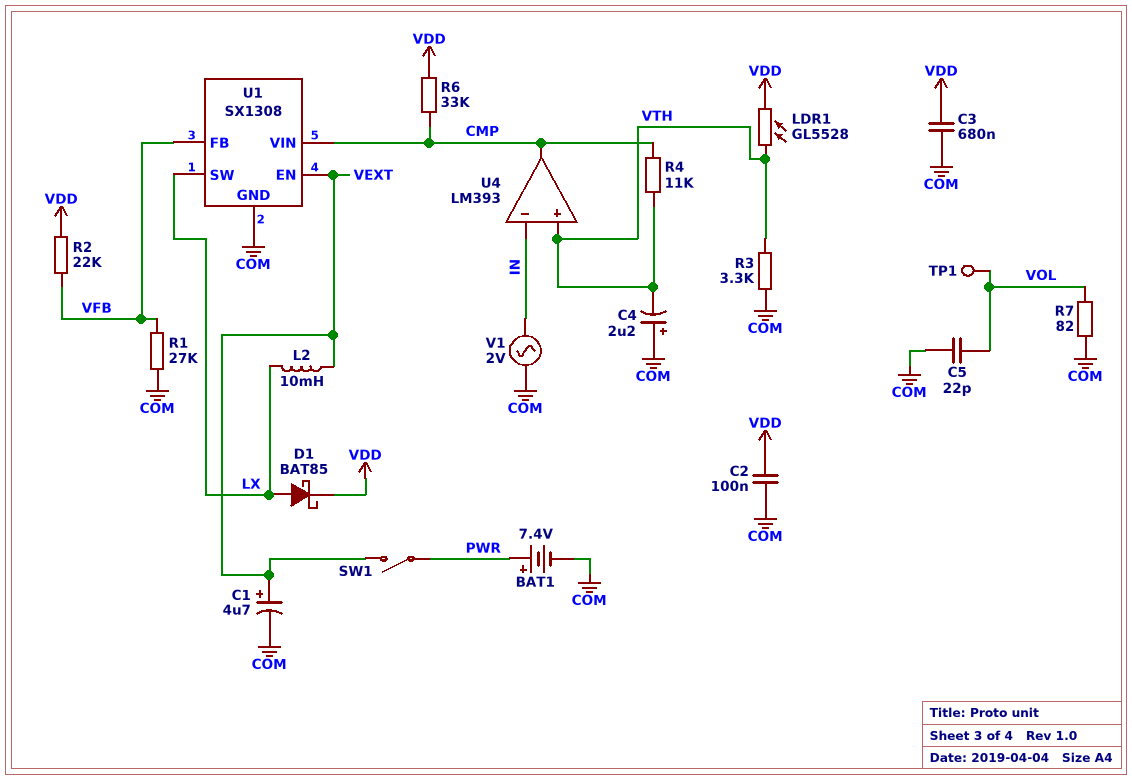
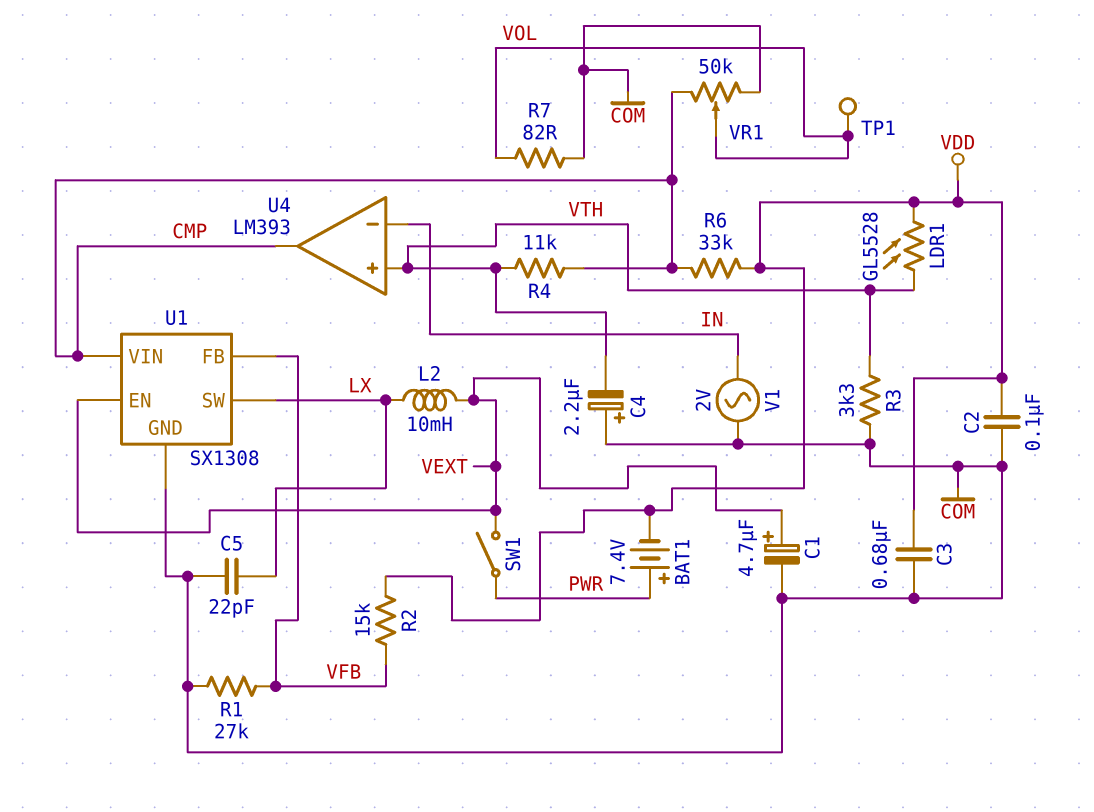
BAT1: 7.4V (plus PWR, minus COM) -> 7.4V (plus PWR, minus VDD)
C5: 22pF (COM, VOL) -> 22pF (COM, LX)
D1: schottky BAT85 (A LX, K VDD) -> none
R2: 22k (VDD, VFB) -> 15k (VDD, VFB)
VR1: none -> 50k (CMP, COM, wiper VOL)

